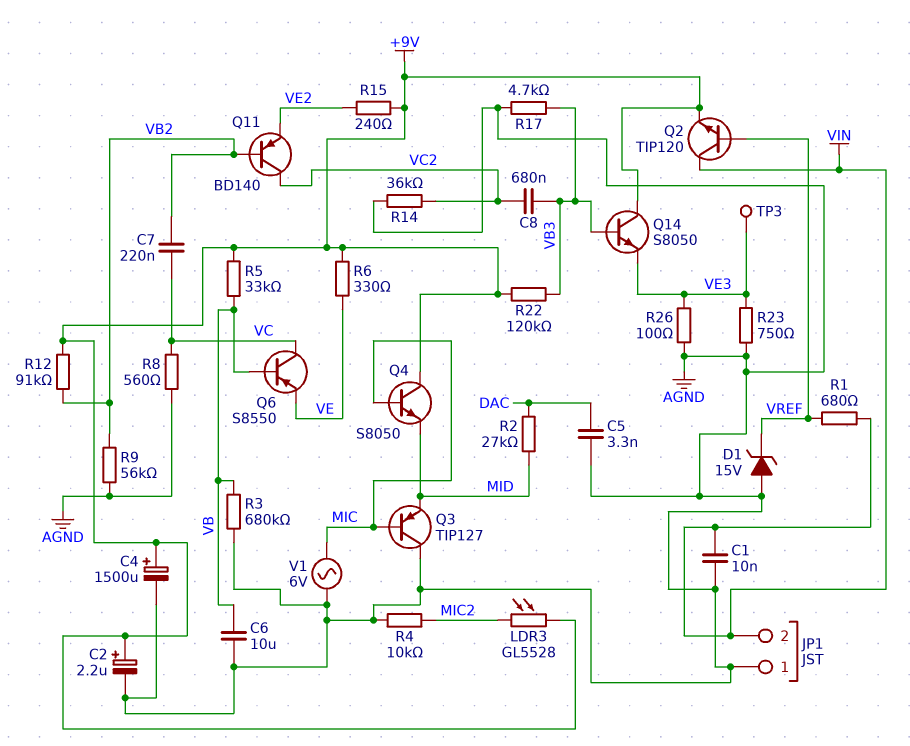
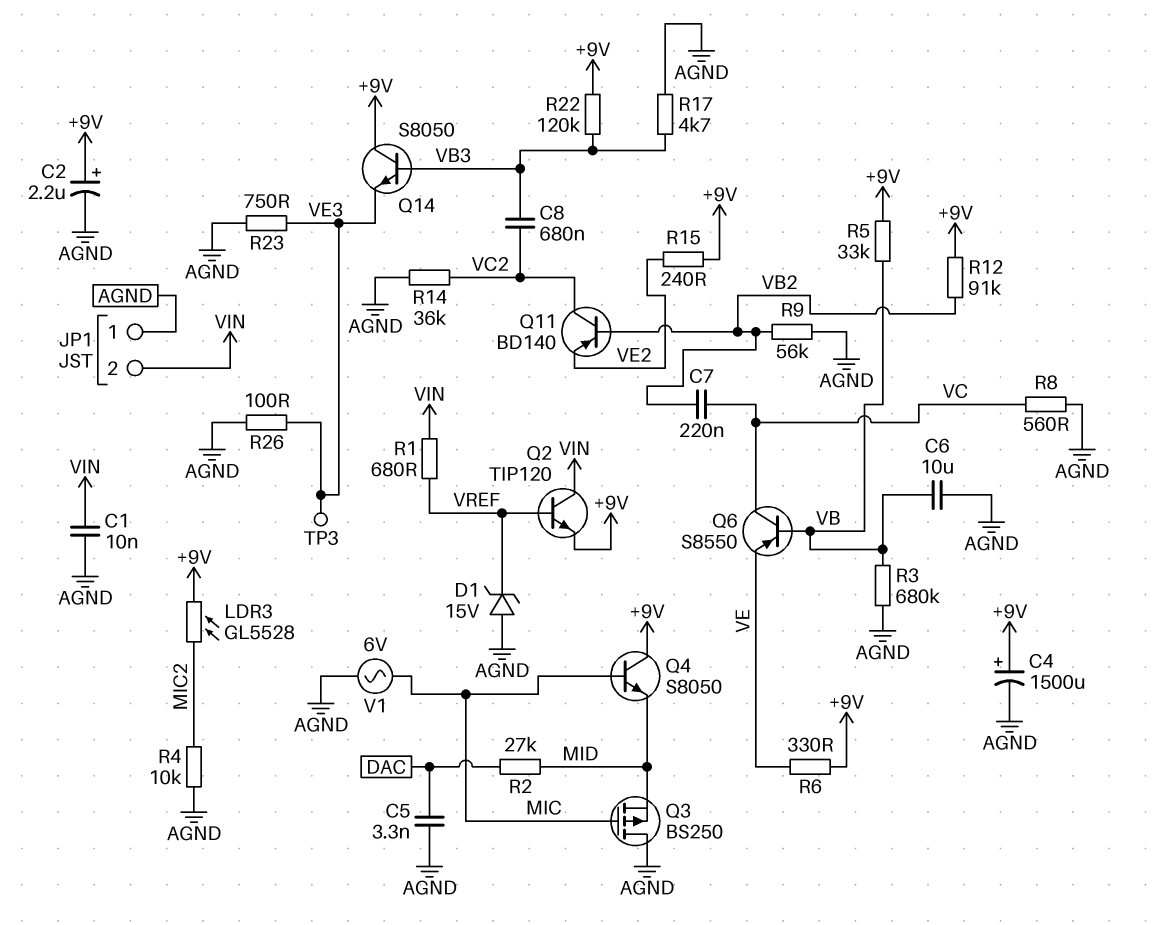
Q3: PNP TIP127 (B MIC, C AGND, E MID) -> PMOS BS250 (G MIC, D AGND, S MID)

